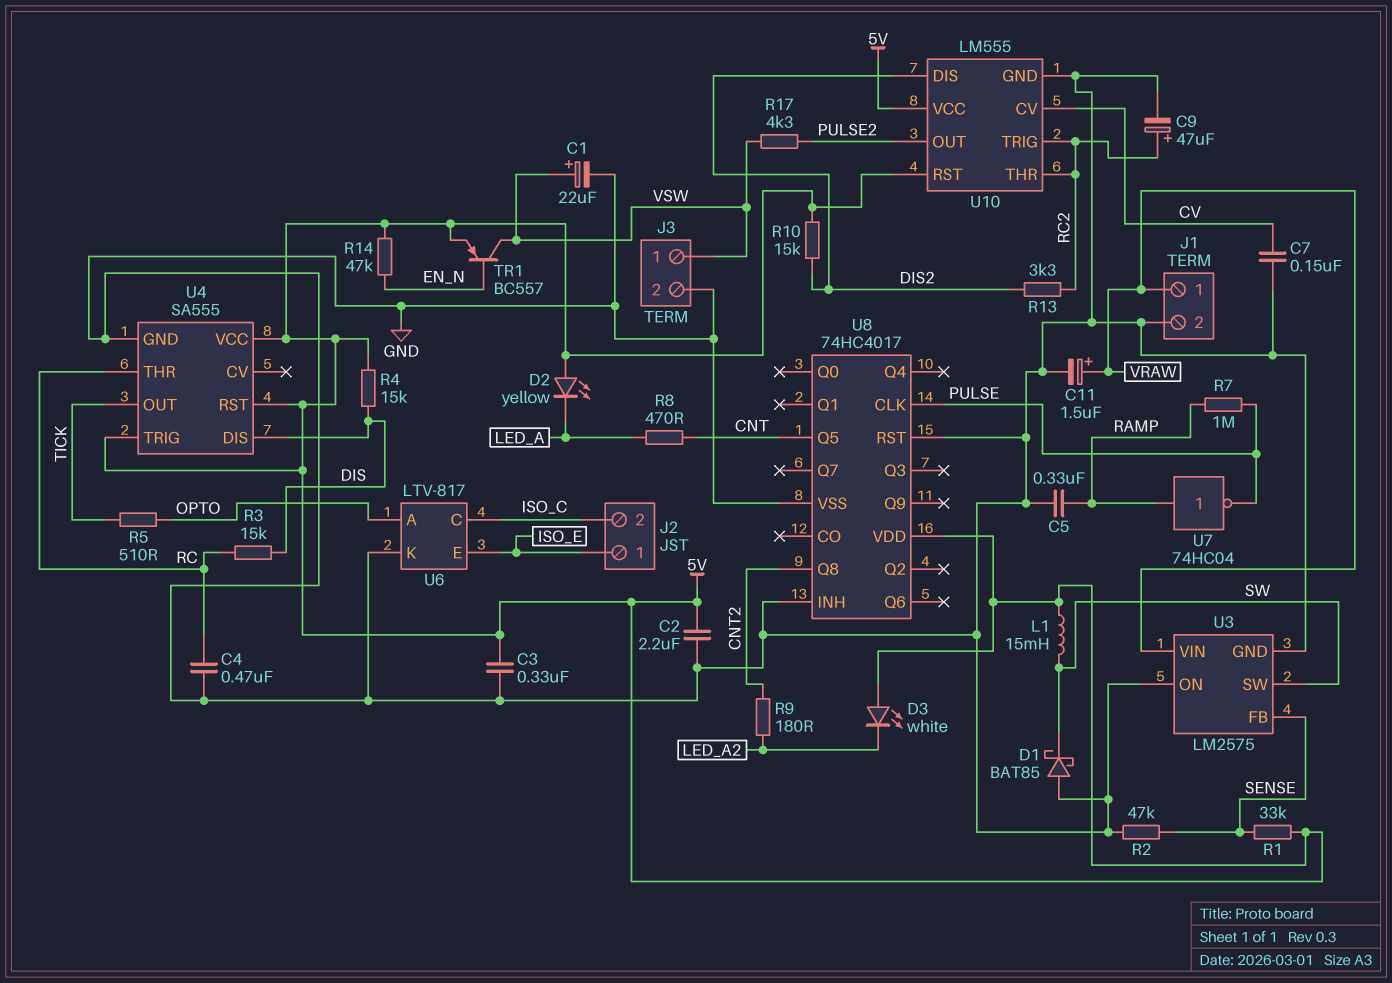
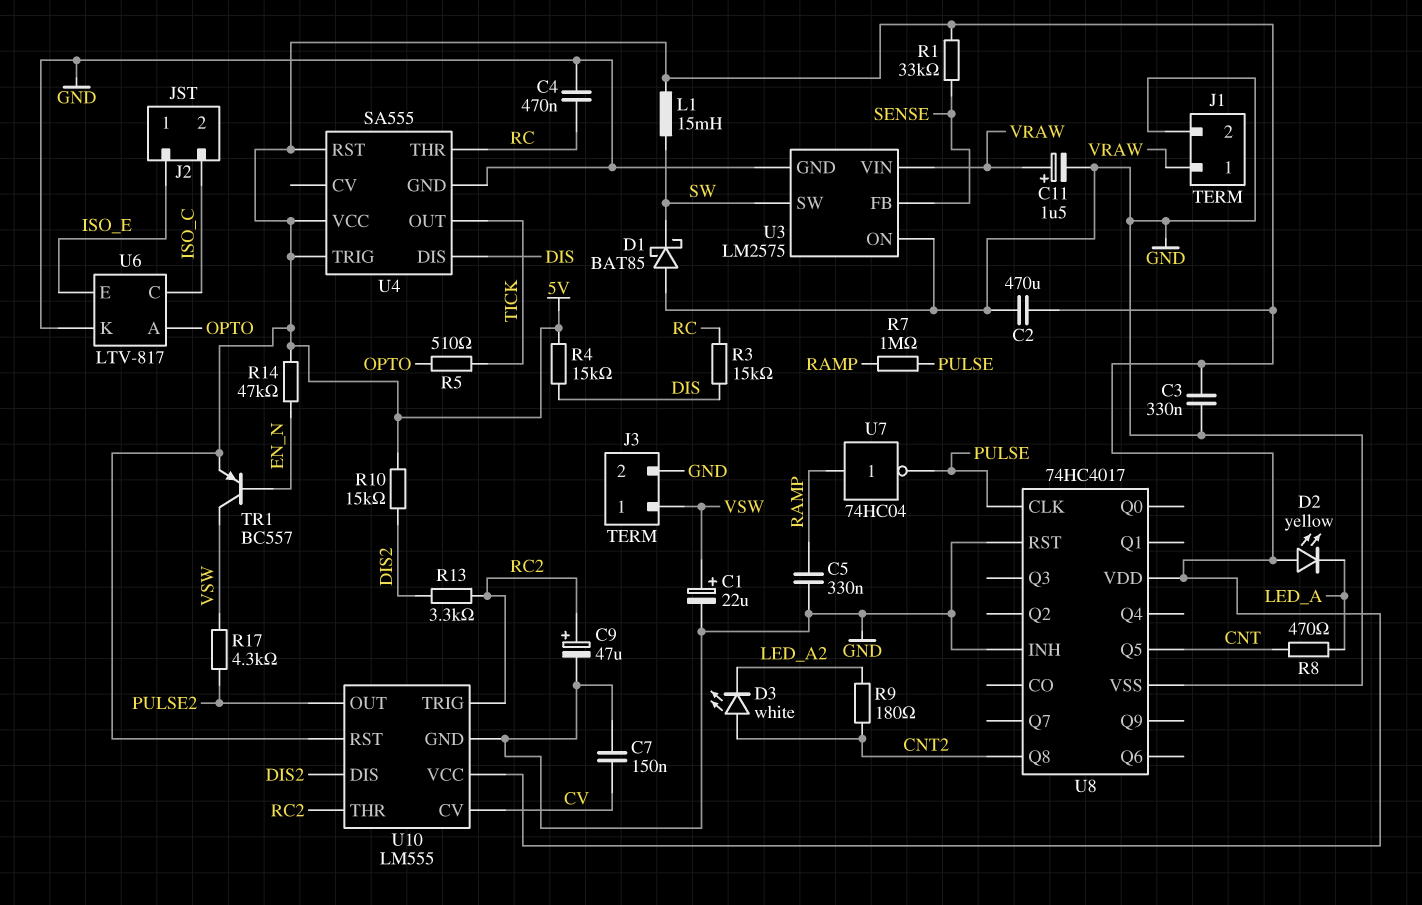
C2: 2.2uF (5V, GND) -> 470uF (5V, GND)
D3: LED white (A 5V, K LED_A2) -> LED white (A CNT2, K LED_A2)
R2: 47k (GND, SENSE) -> none

